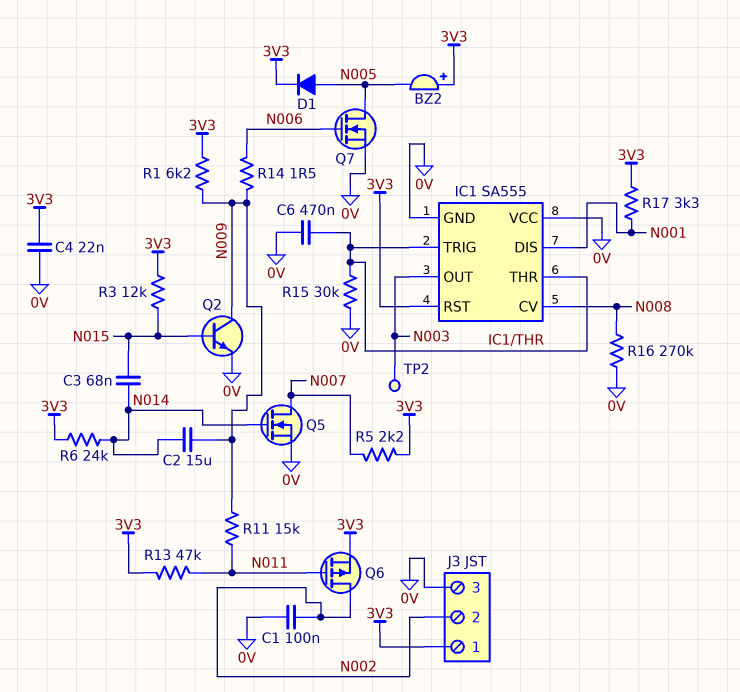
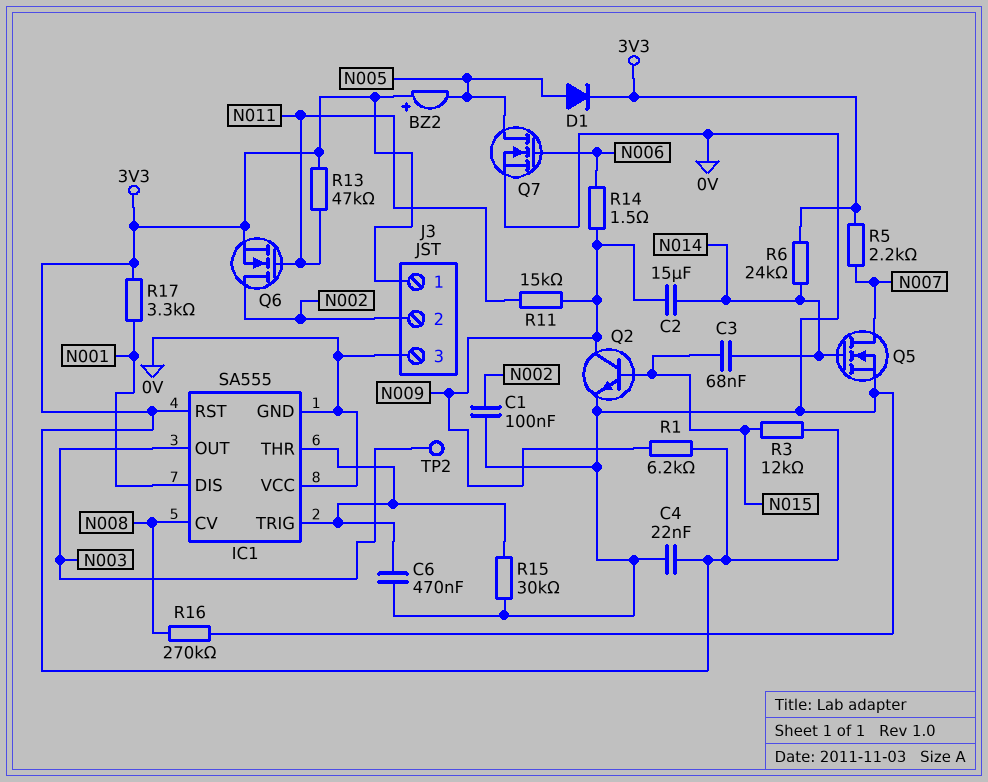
Q6: PMOS (G N011, D N002, S 3V3) -> NMOS (G N011, D N002, S 3V3)

